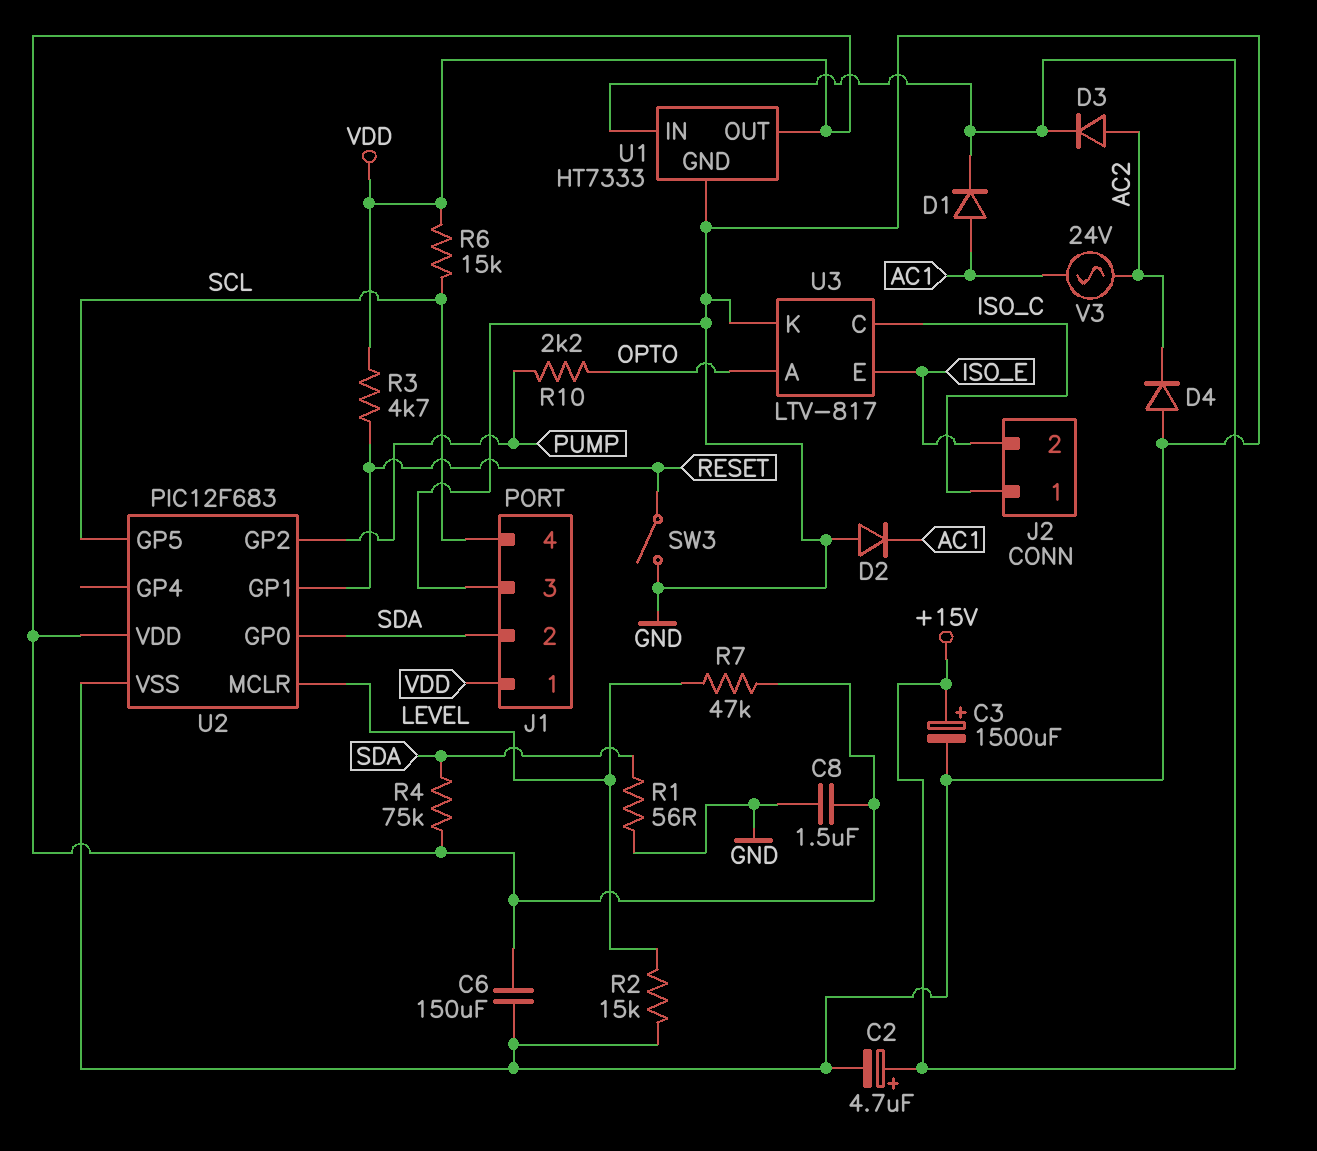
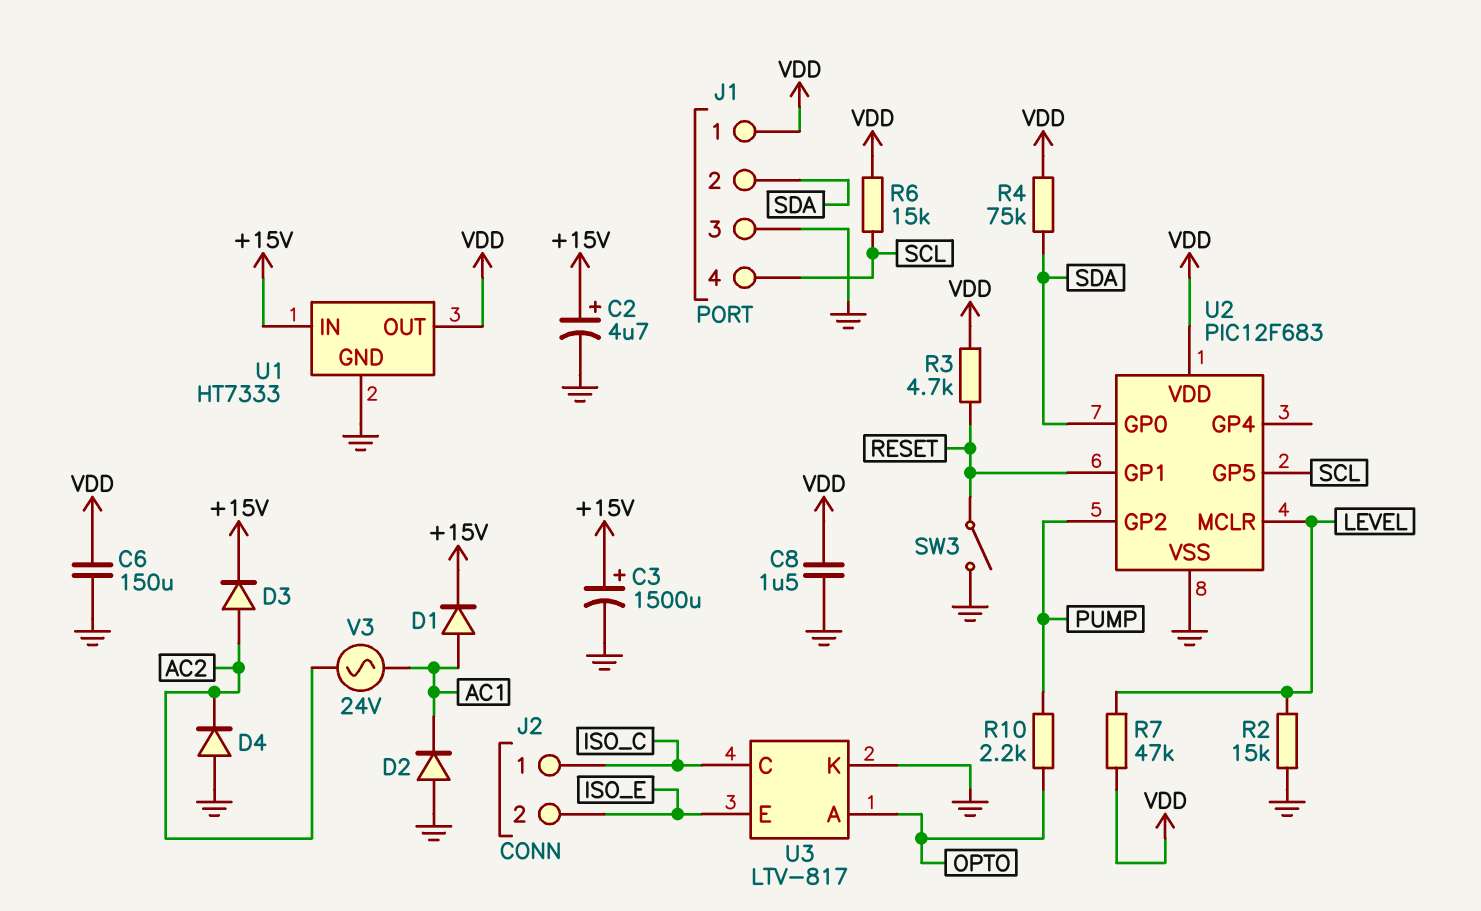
R1: 56 (GND, SDA) -> none

